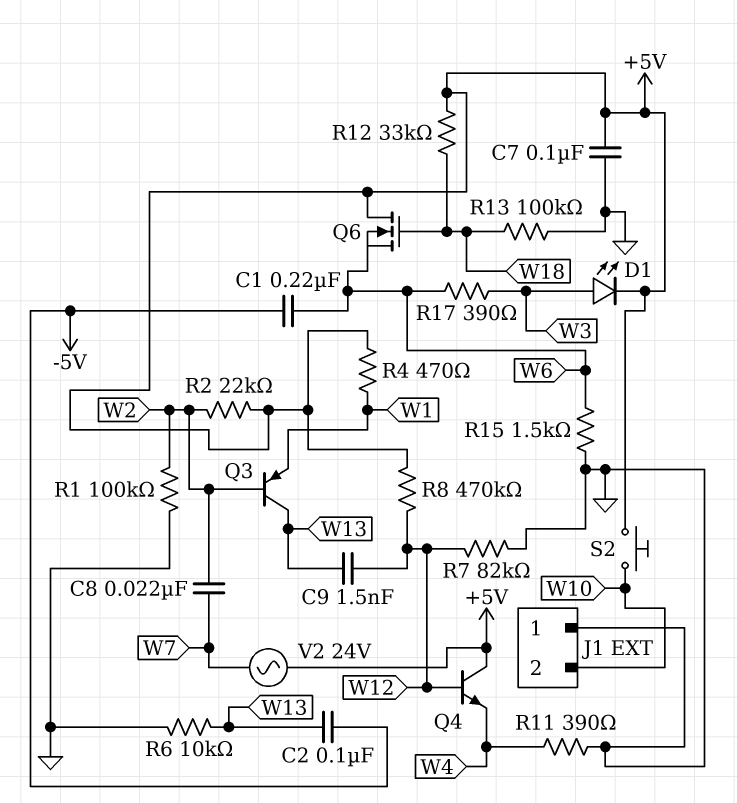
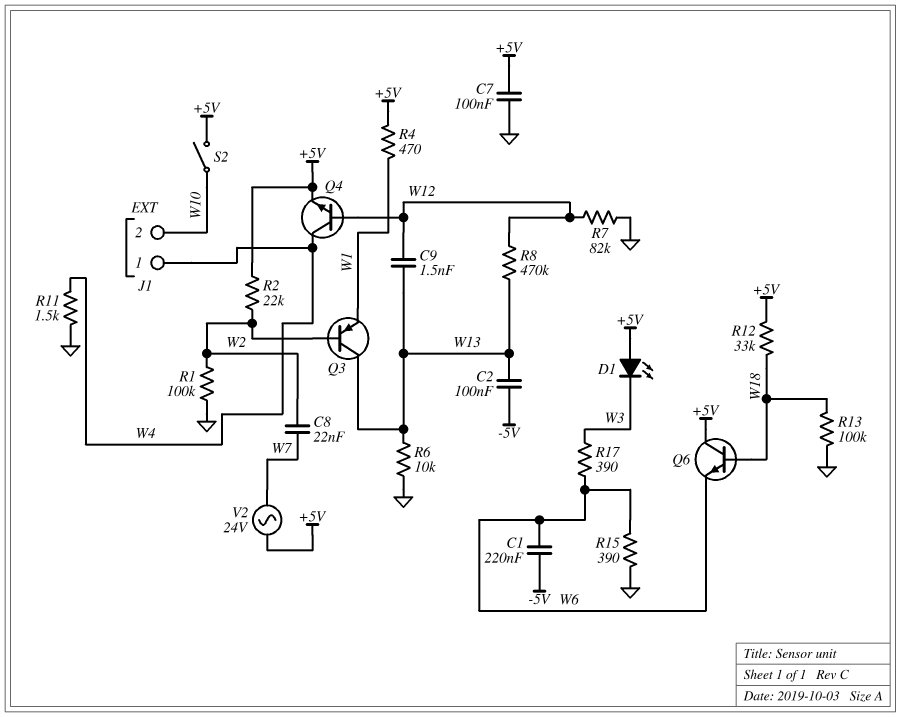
D1: LED (A W3, K +5V) -> LED (A +5V, K W3)
J1 pin 1: GND -> W4
Q4: NPN (B W12, C +5V, E W4) -> NPN (B W12, C W4, E +5V)
Q6: NMOS (G W18, D +5V, S W6) -> NPN (B W18, C +5V, E W6)
R8: 470k (+5V, W12) -> 470k (W12, W13)
R11: 390 (GND, W4) -> 1.5k (GND, W4)
R15: 1.5k (GND, W6) -> 390 (GND, W6)
S2: button (+5V, W10) -> switch (+5V, W10)

